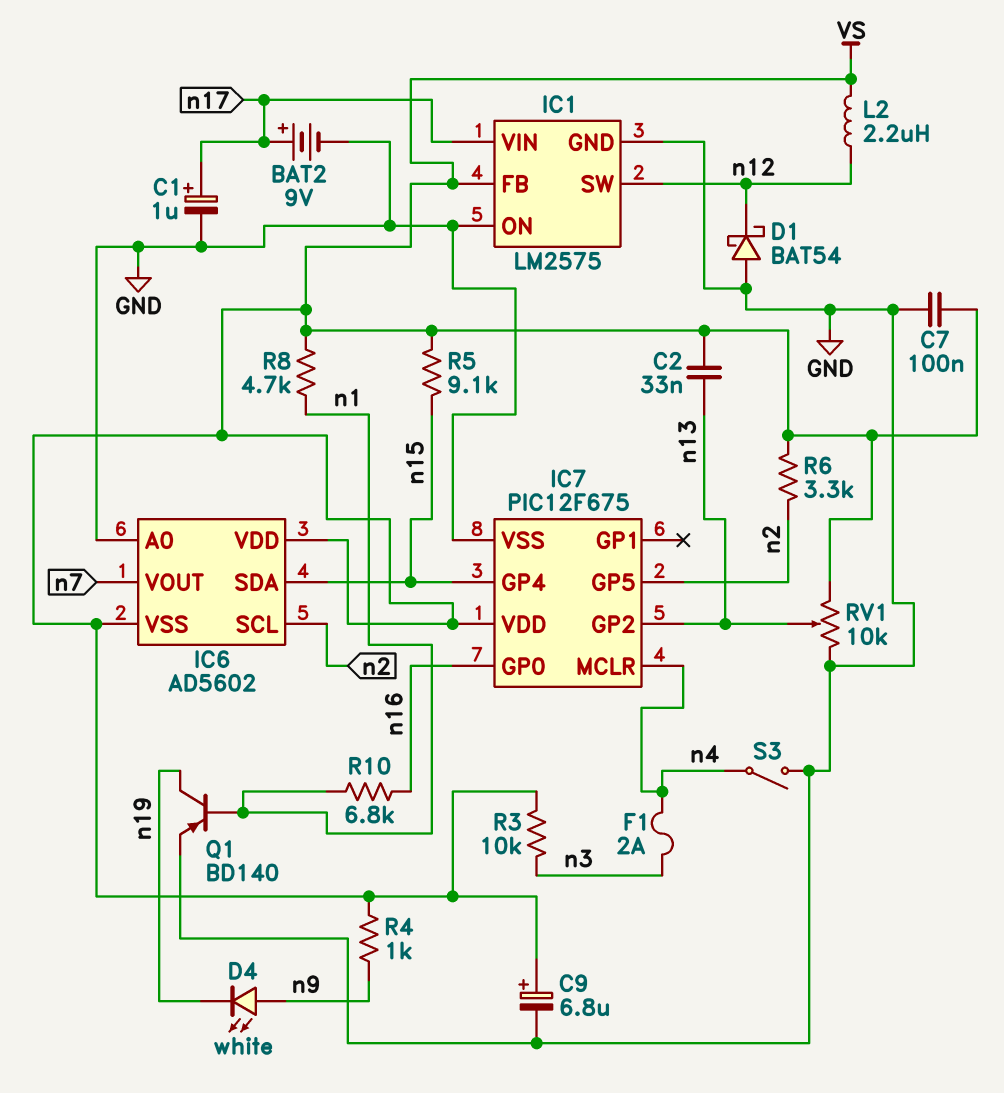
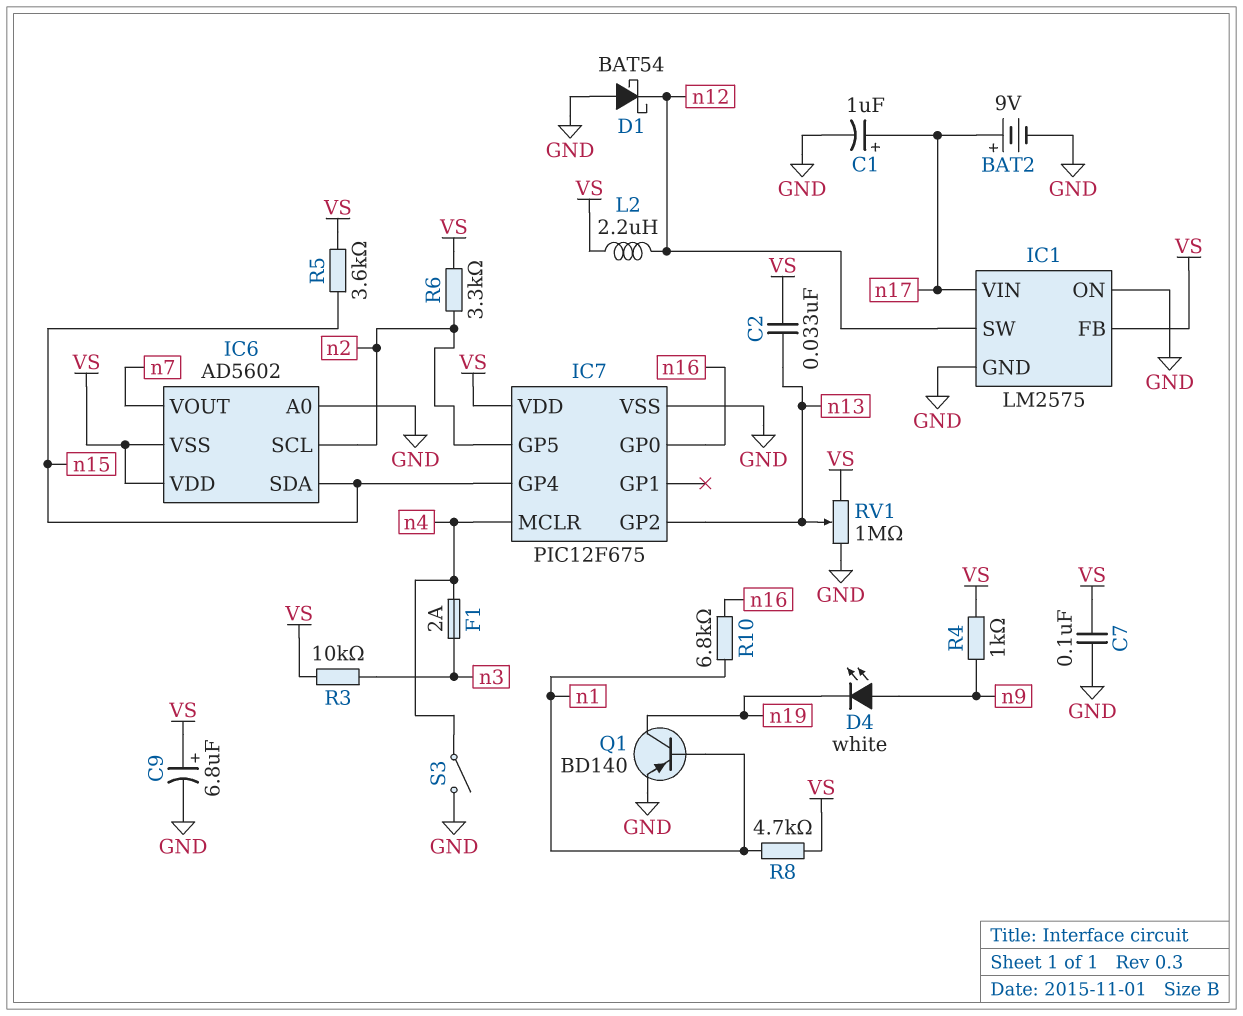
R5: 9.1k (VS, n15) -> 3.6k (VS, n15)
RV1: 10k (GND, VS, wiper n13) -> 1M (GND, VS, wiper n13)

